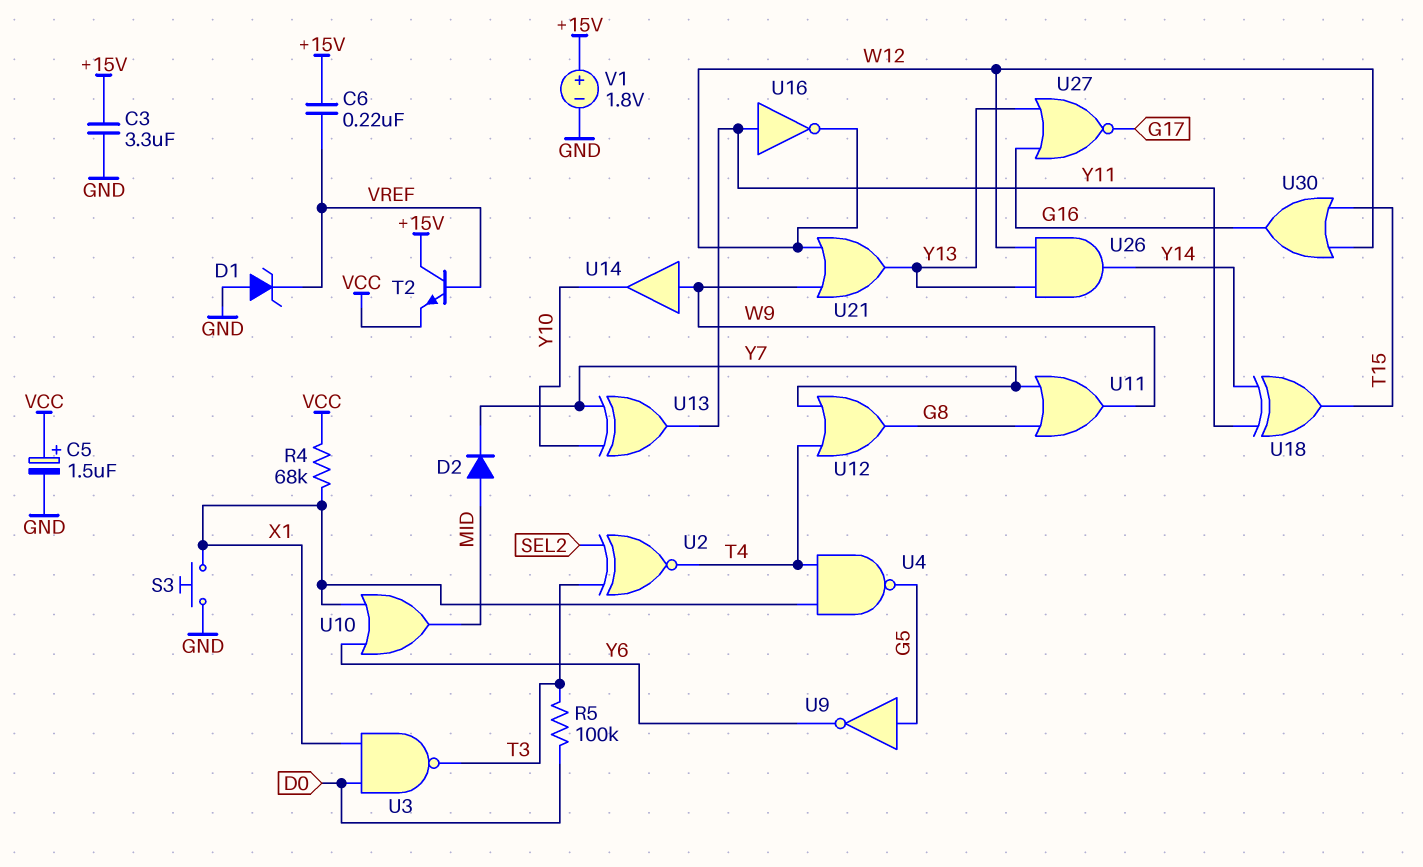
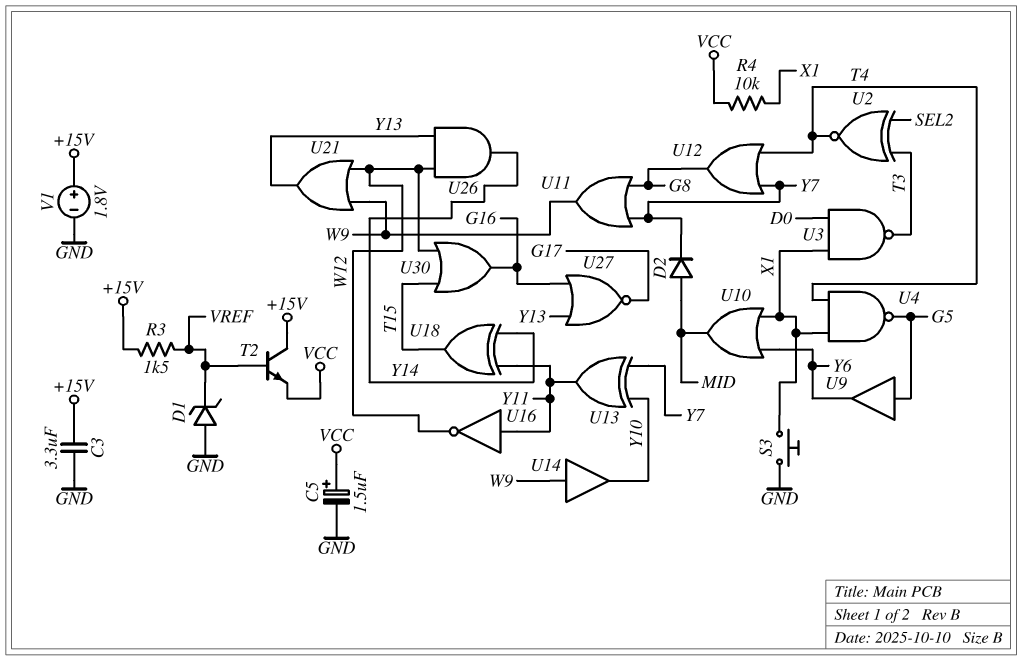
C6: 220nF (+15V, VREF) -> none
R3: none -> 1.5k (+15V, VREF)
R4: 68k (VCC, X1) -> 10k (VCC, X1)
R5: 100k (D0, T3) -> none
U9: NOT (in G5, out Y6) -> buffer (in G5, out Y6)

